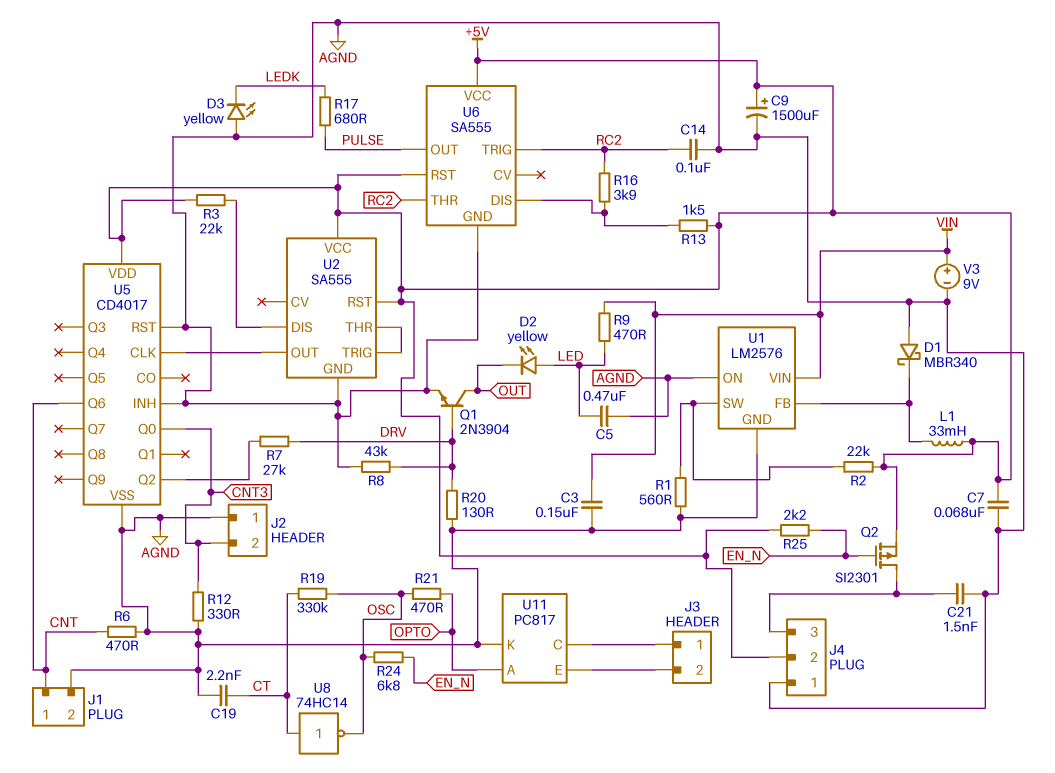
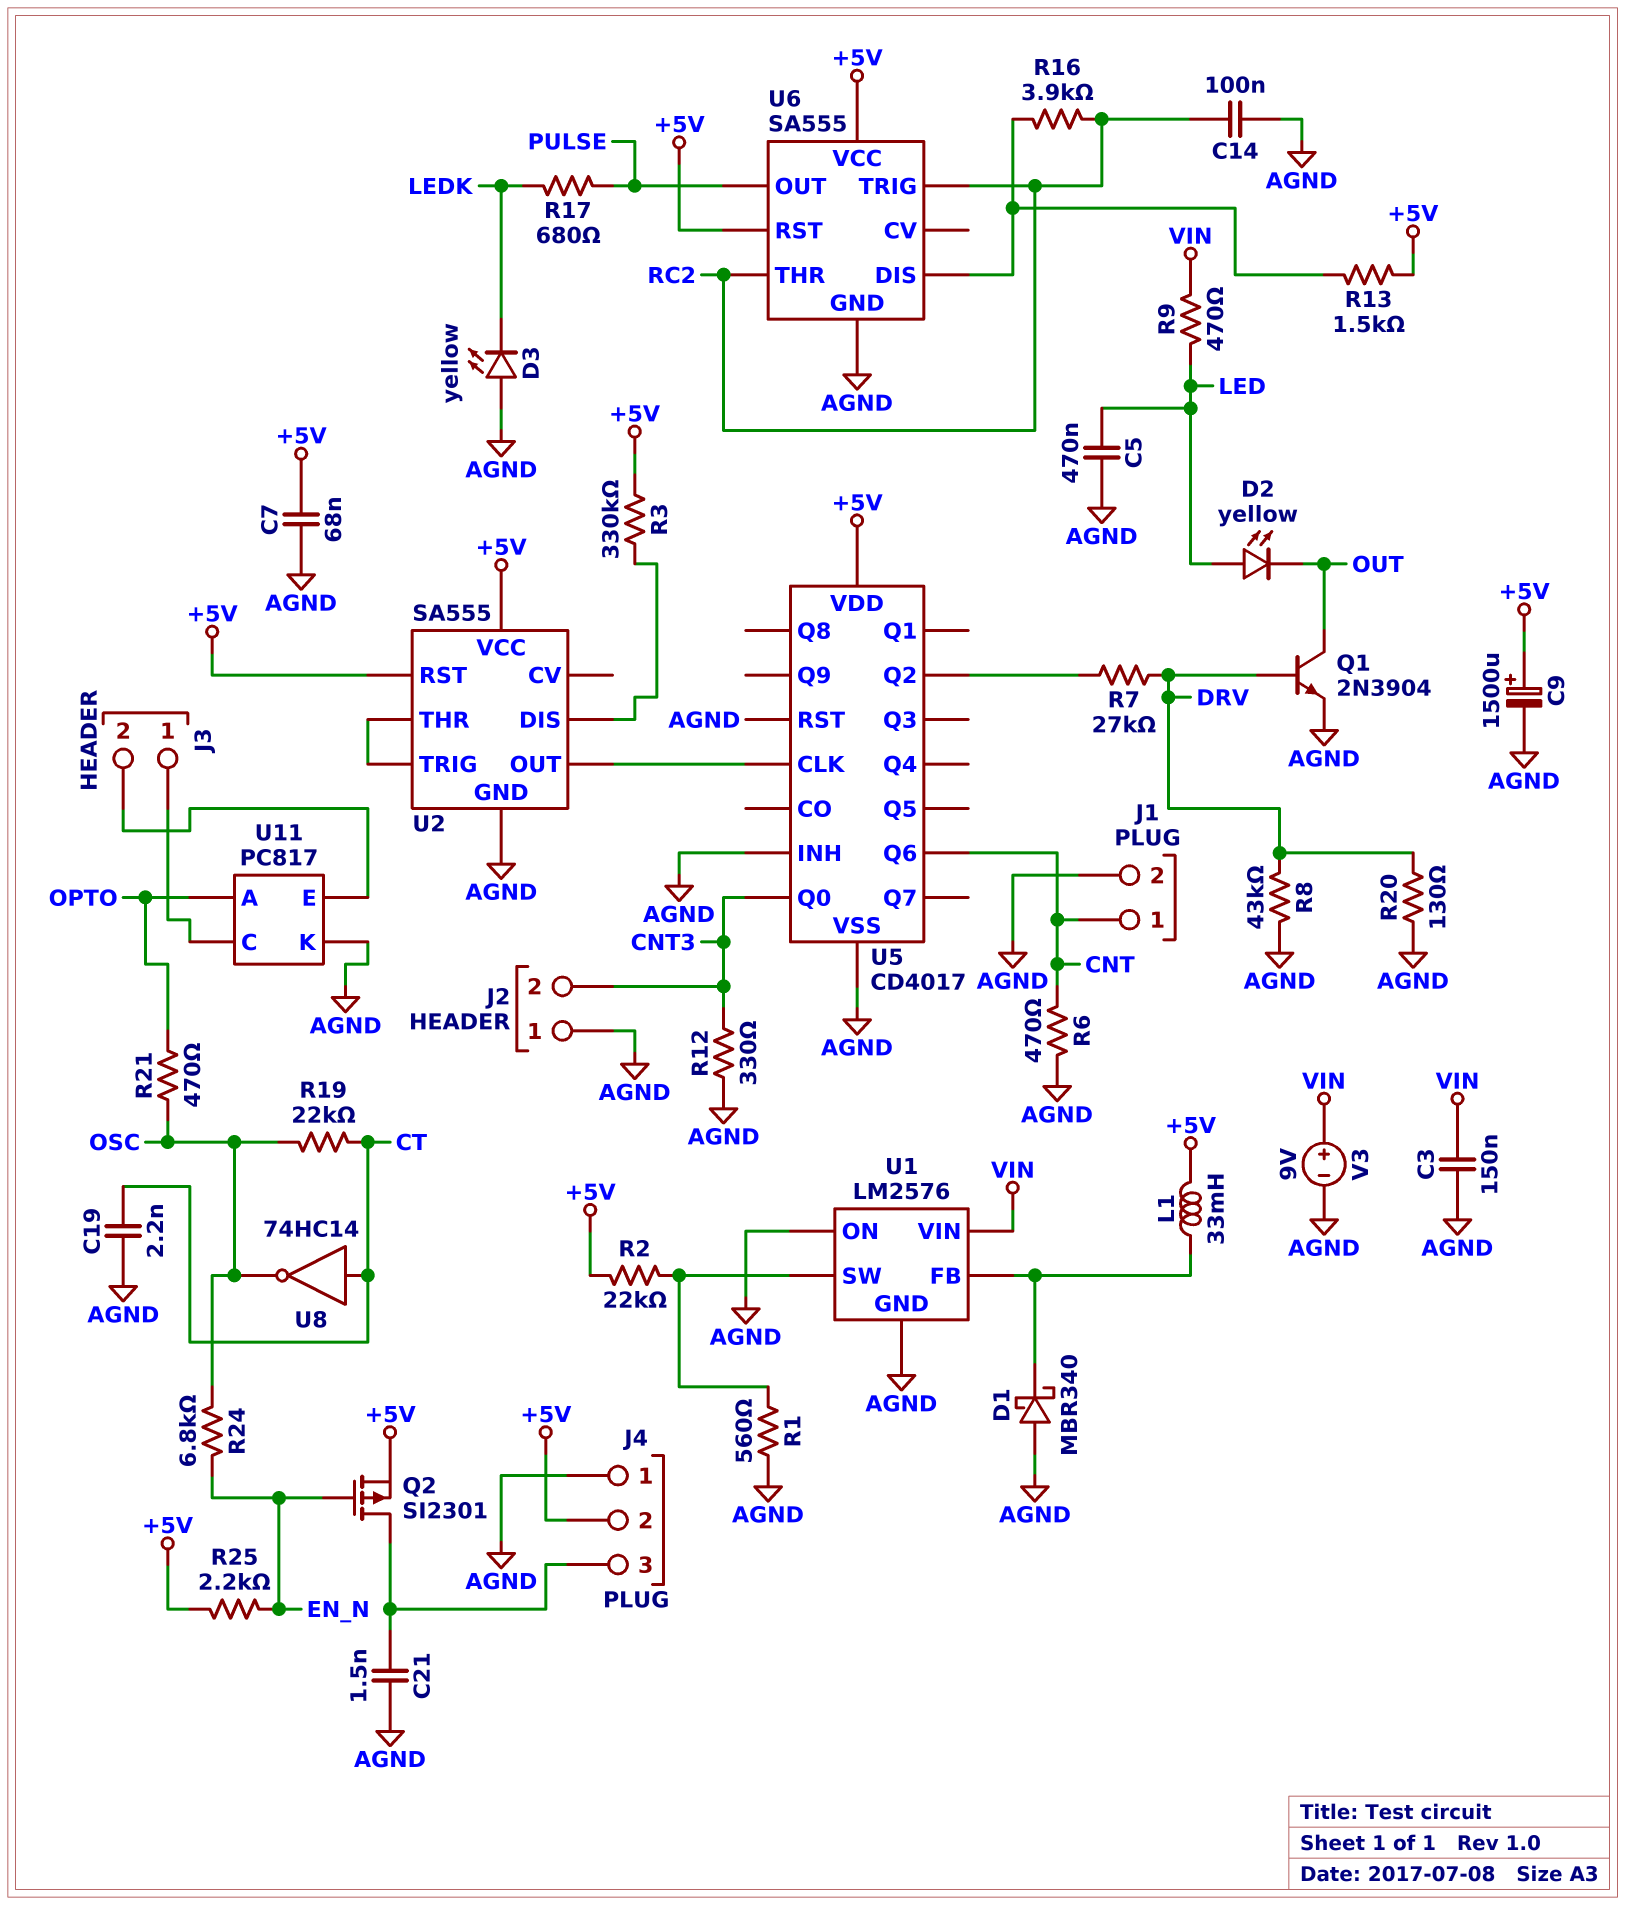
R3: 22k (+5V, U2/DIS) -> 330k (+5V, U2/DIS)
R19: 330k (CT, OSC) -> 22k (CT, OSC)

